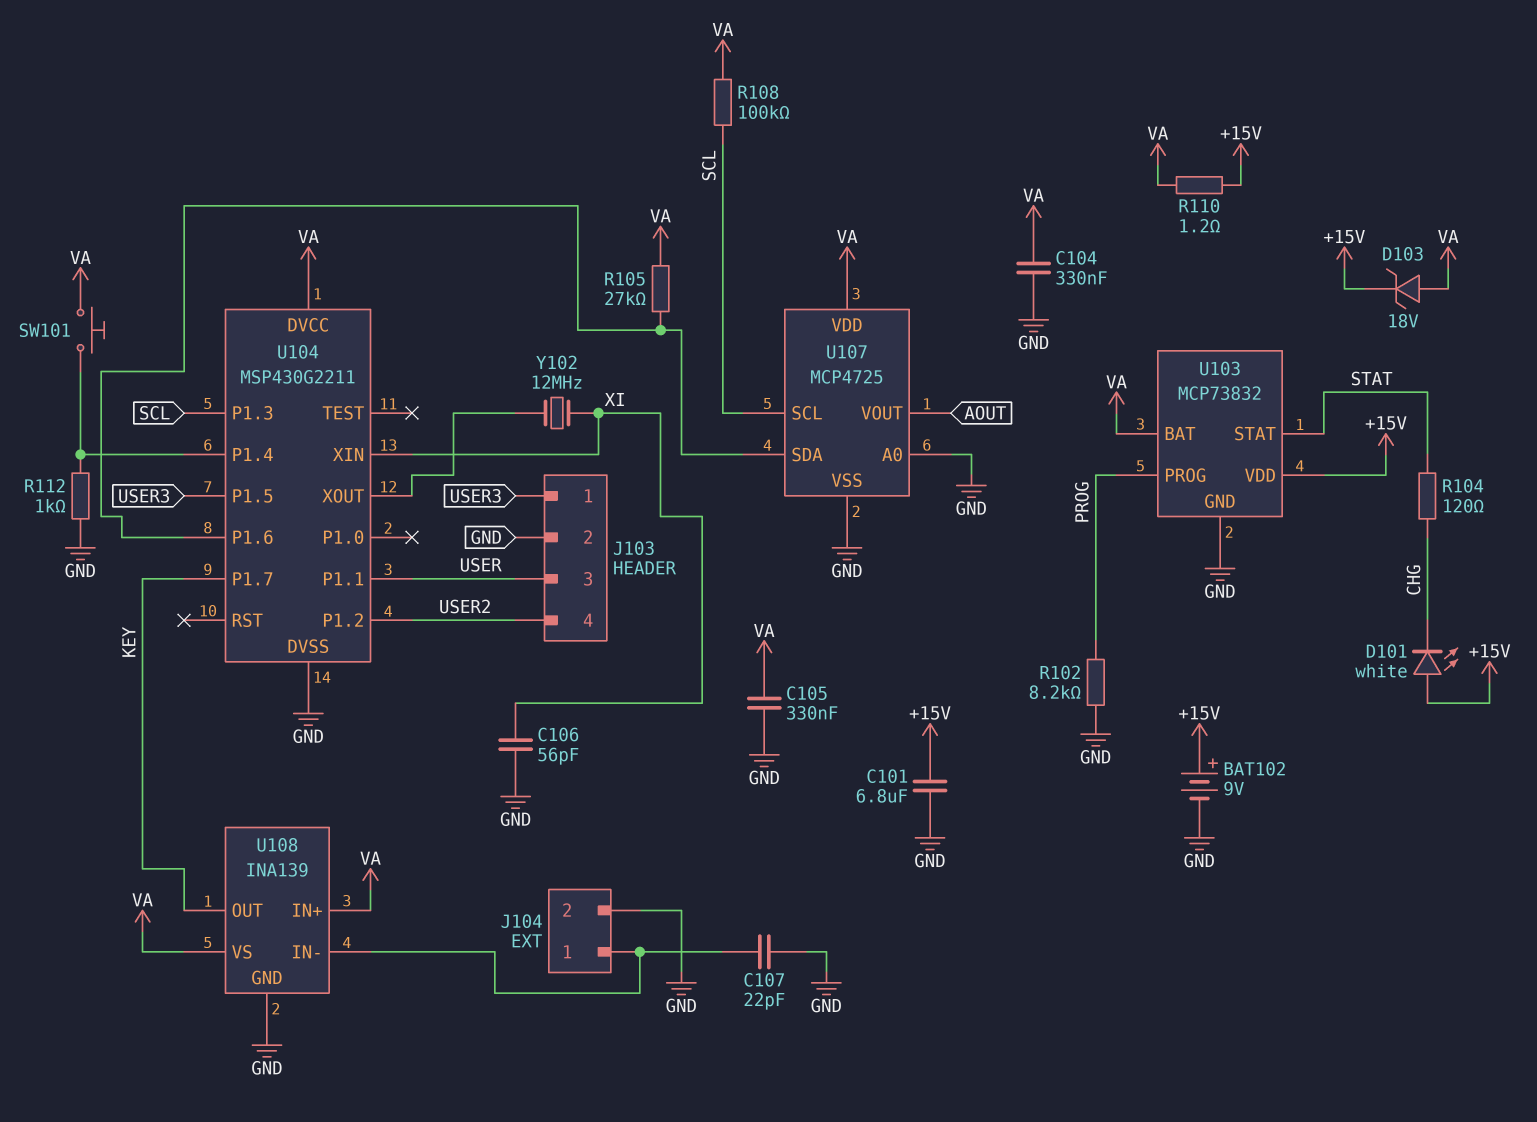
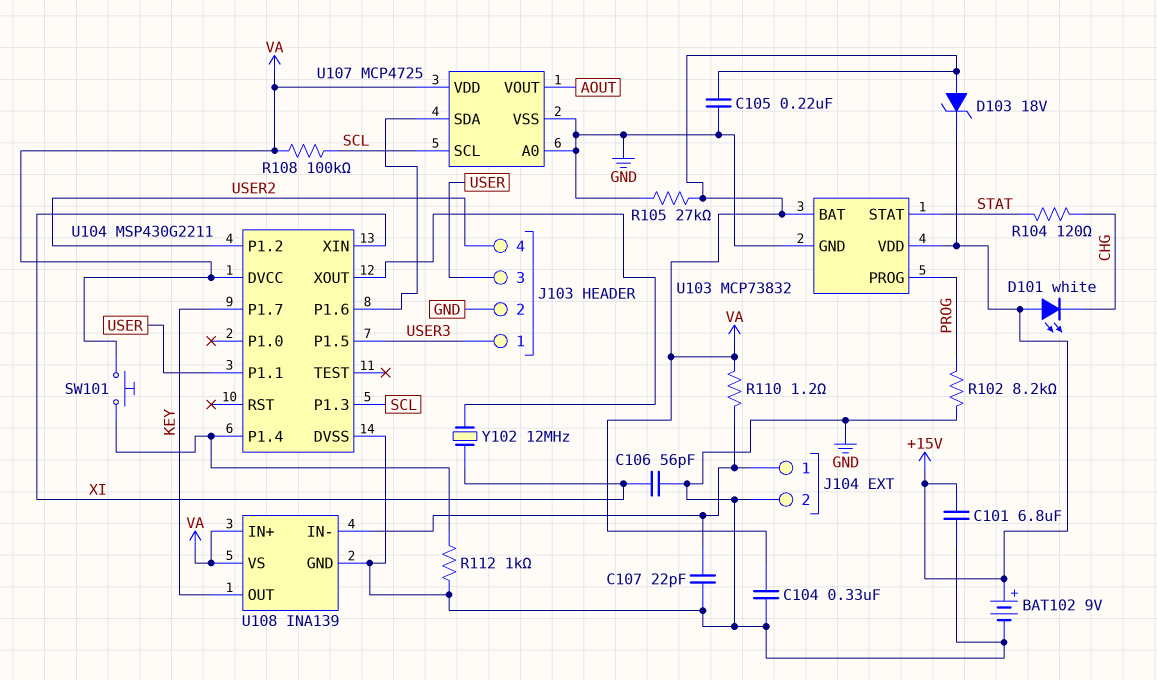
C105: 330nF (GND, VA) -> 220nF (GND, VA)
R105: 27k (U104/P1.6, VA) -> 27k (GND, VA)
R110: 1.2 (+15V, VA) -> 1.2 (J104/1, VA)

